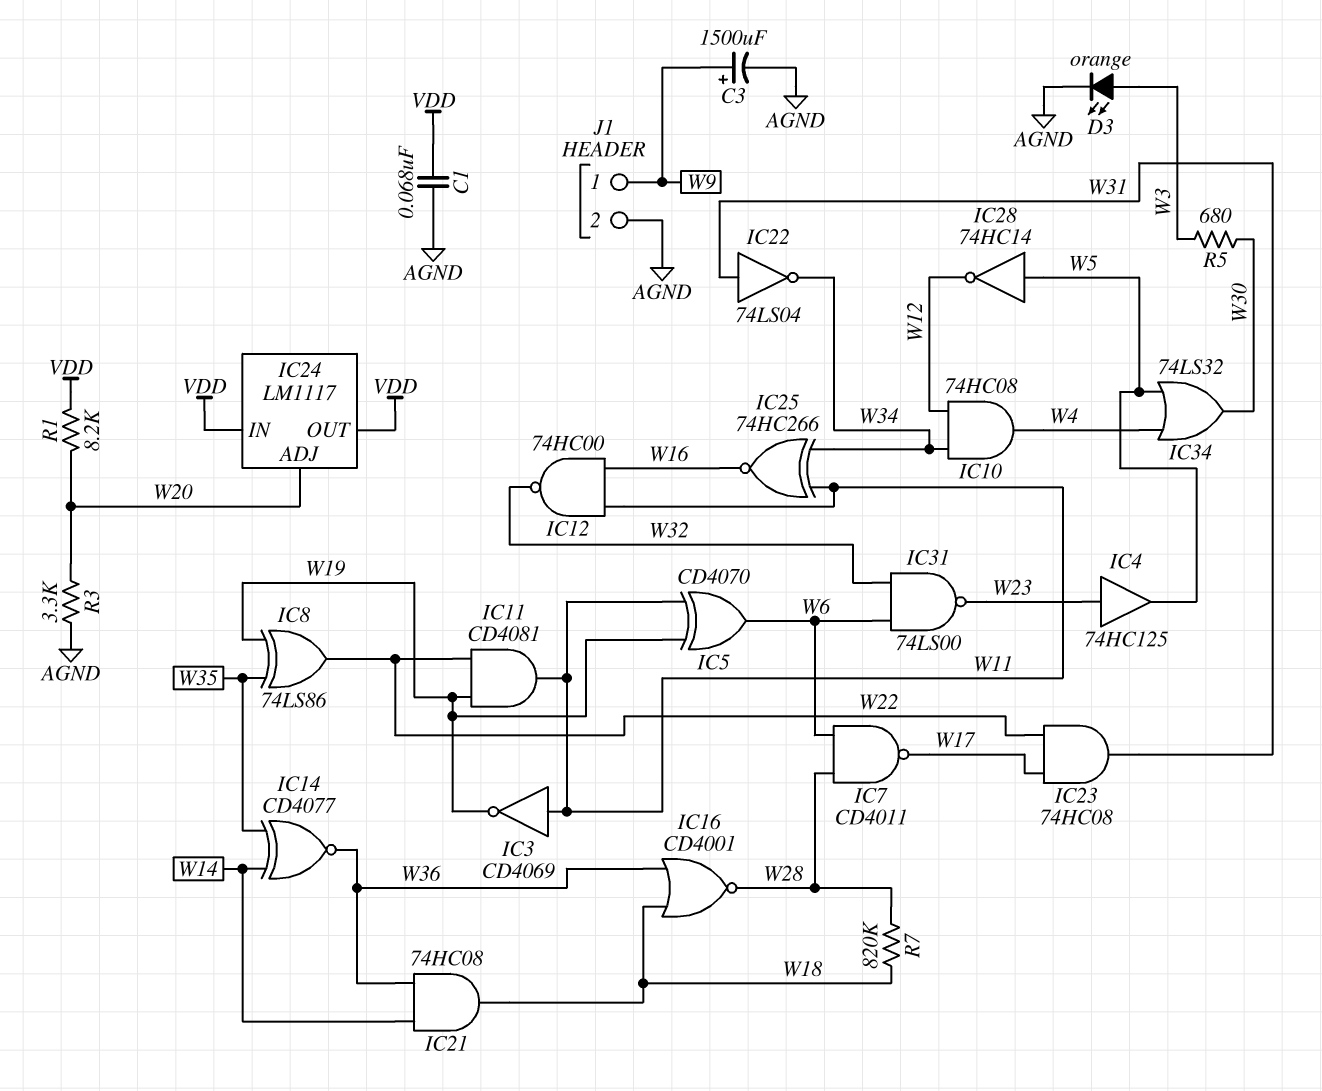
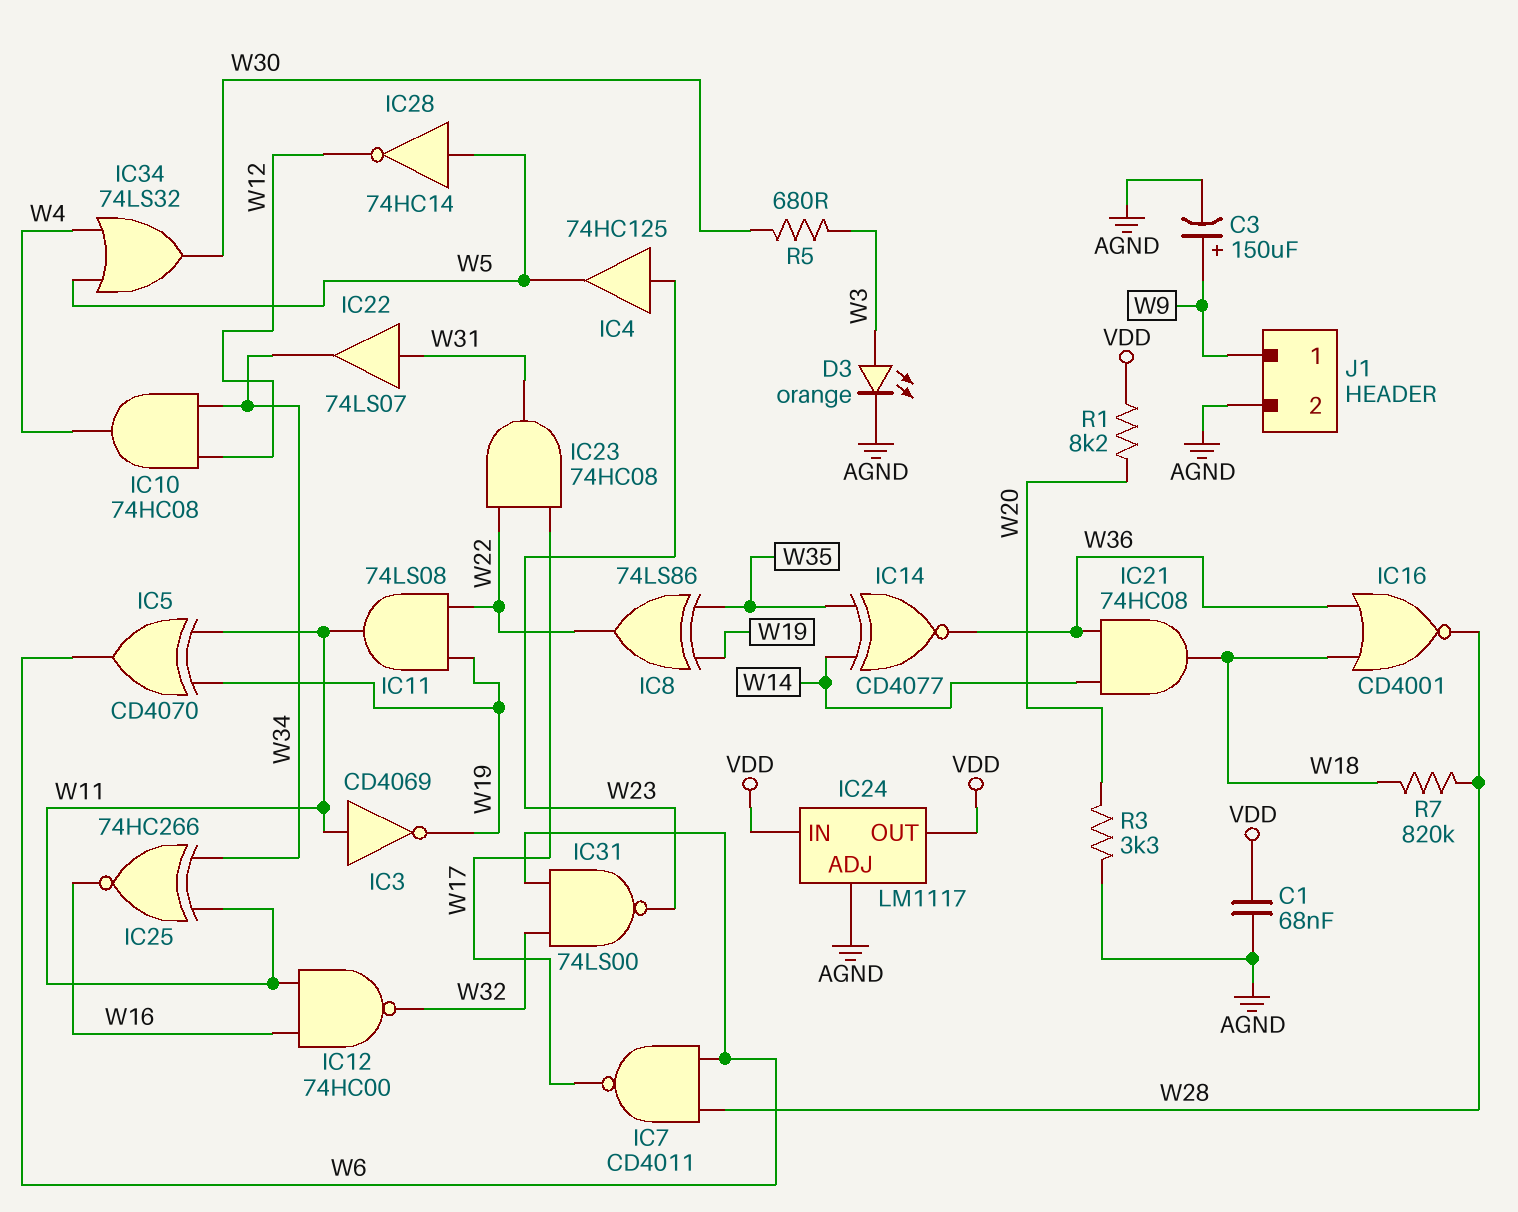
C3: 1500uF (plus W9, minus AGND) -> 150uF (plus W9, minus AGND)
IC11: AND CD4081 (in W19, in W22, out W11) -> AND 74LS08 (in W19, in W22, out W11)
IC22: NOT 74LS04 (in W31, out W34) -> buffer 74LS07 (in W31, out W34)
IC24 pin ADJ: W20 -> AGND

